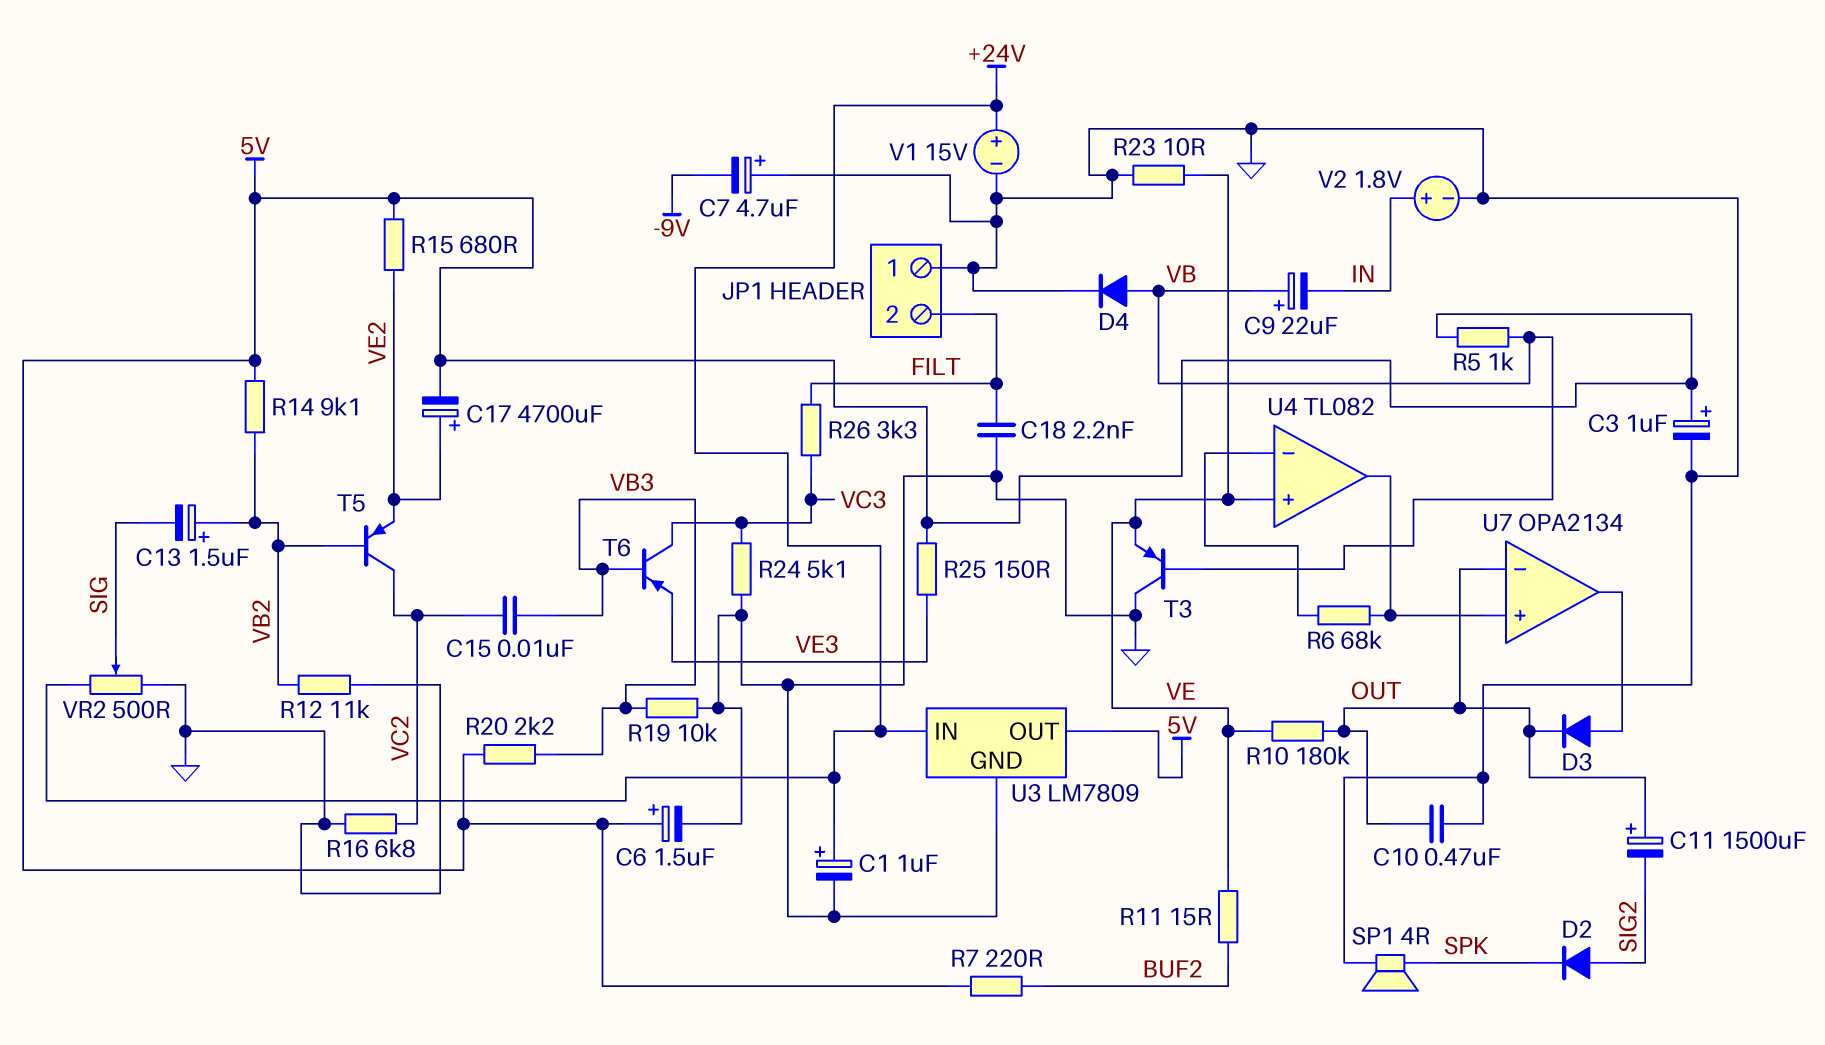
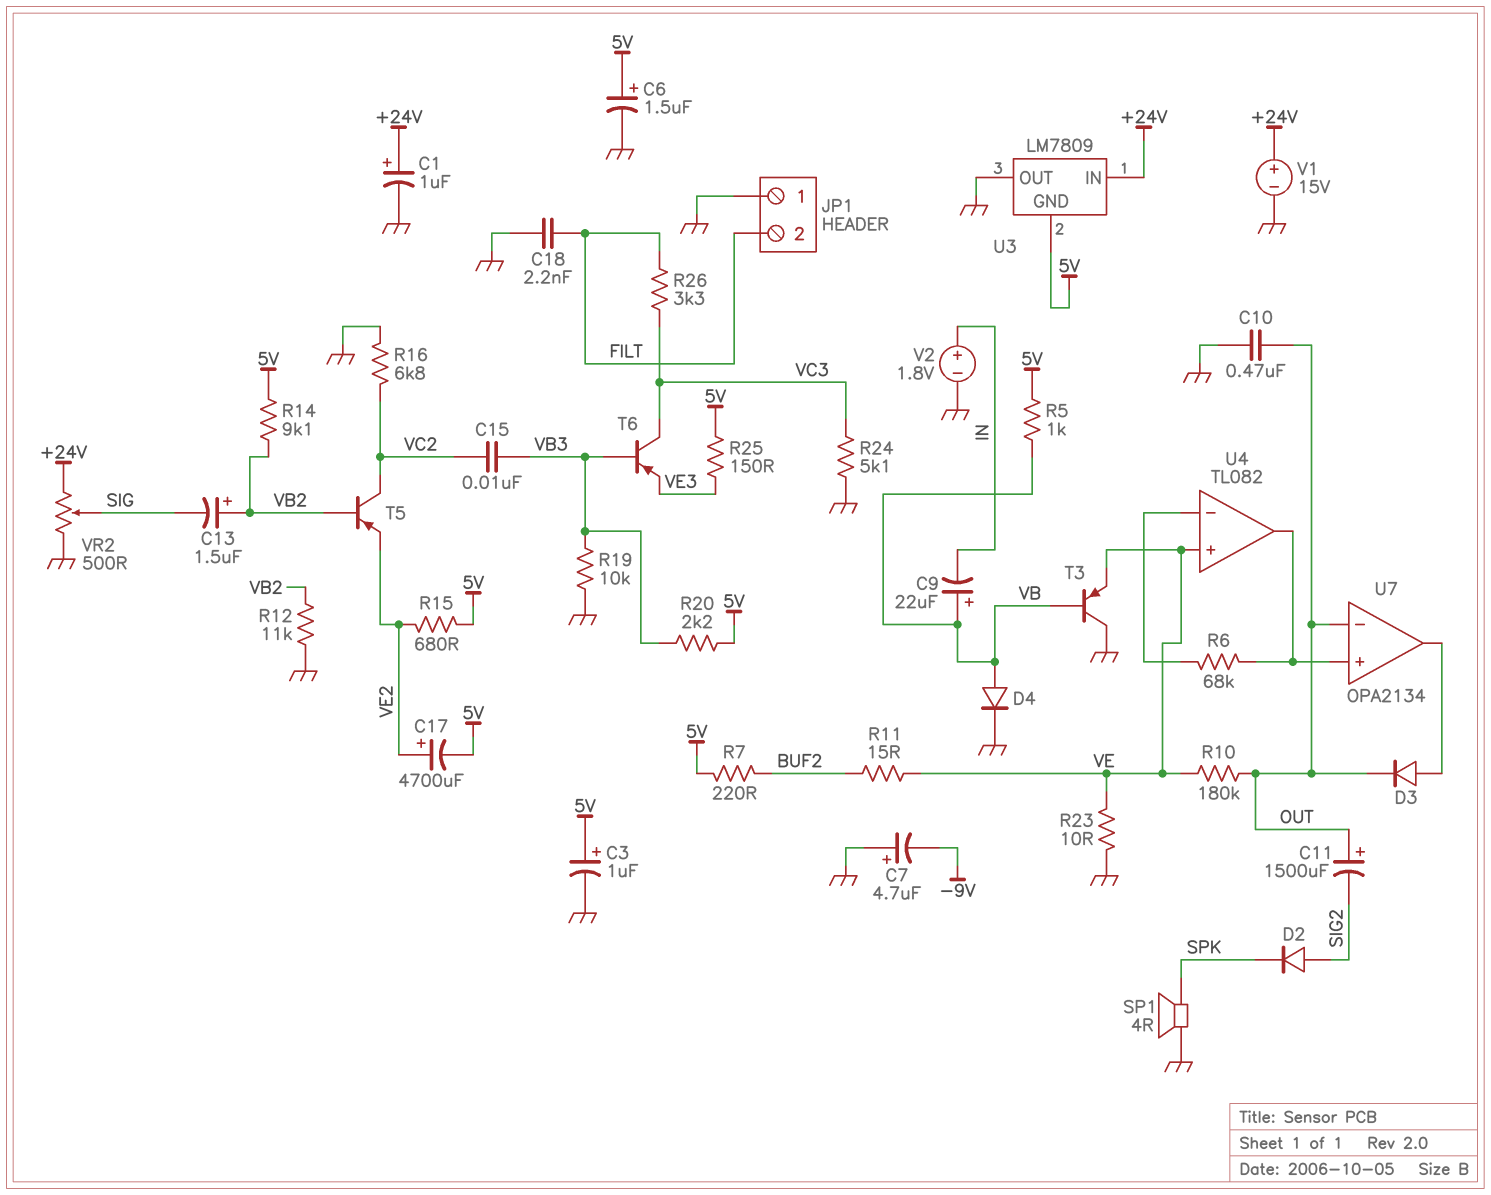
U3 pin GND: GND -> 5V
U3 pin OUT: 5V -> GND

